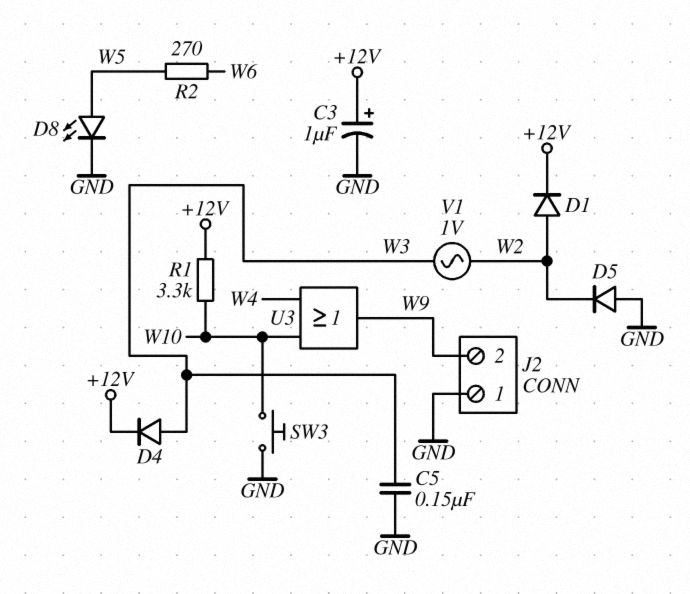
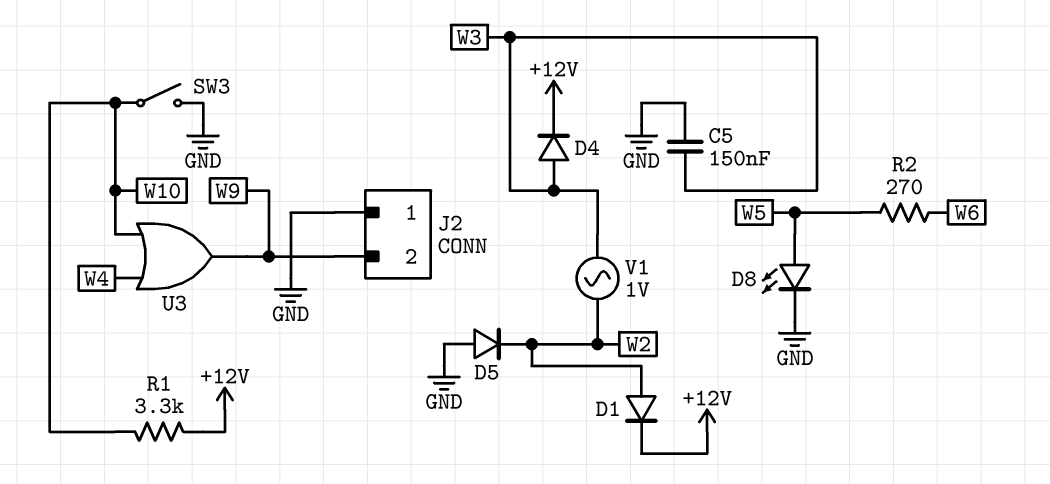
C3: 1uF (plus +12V, minus GND) -> none
SW3: button (GND, W10) -> switch (GND, W10)

